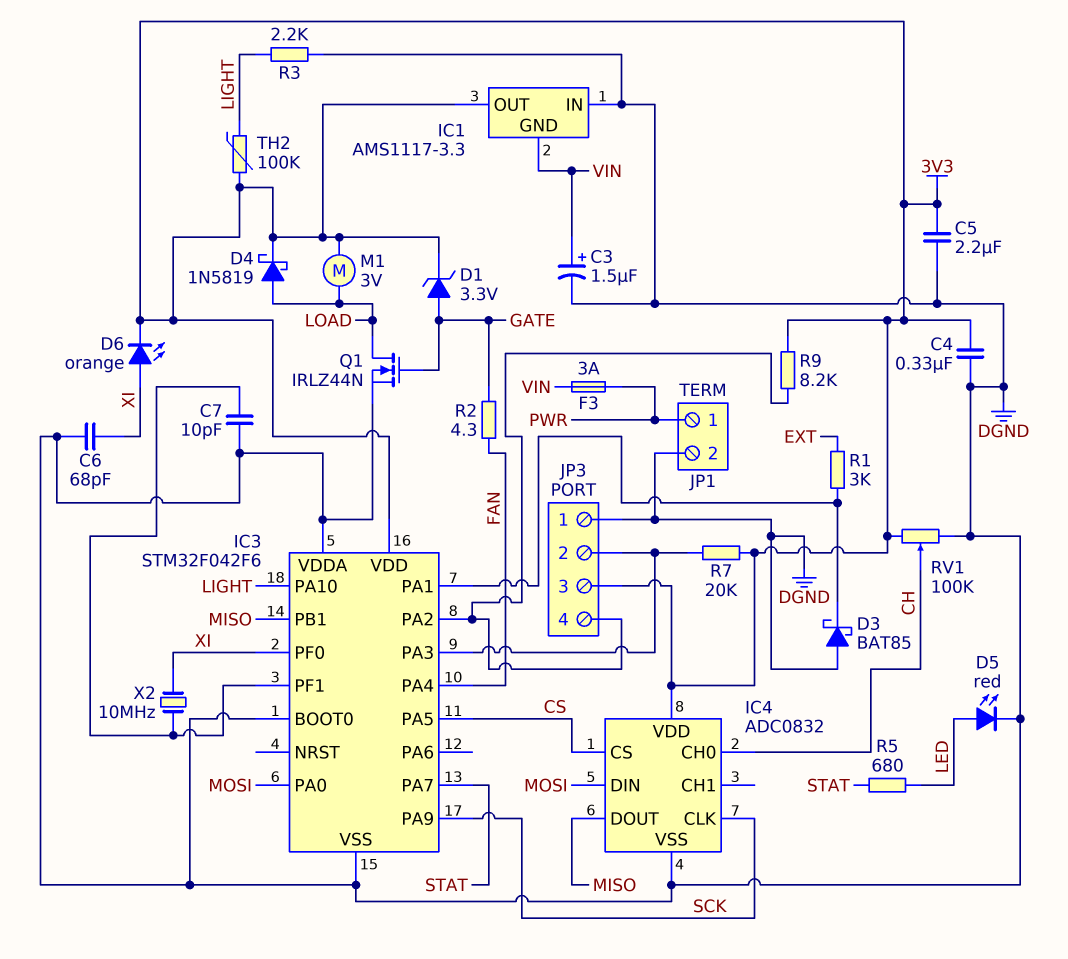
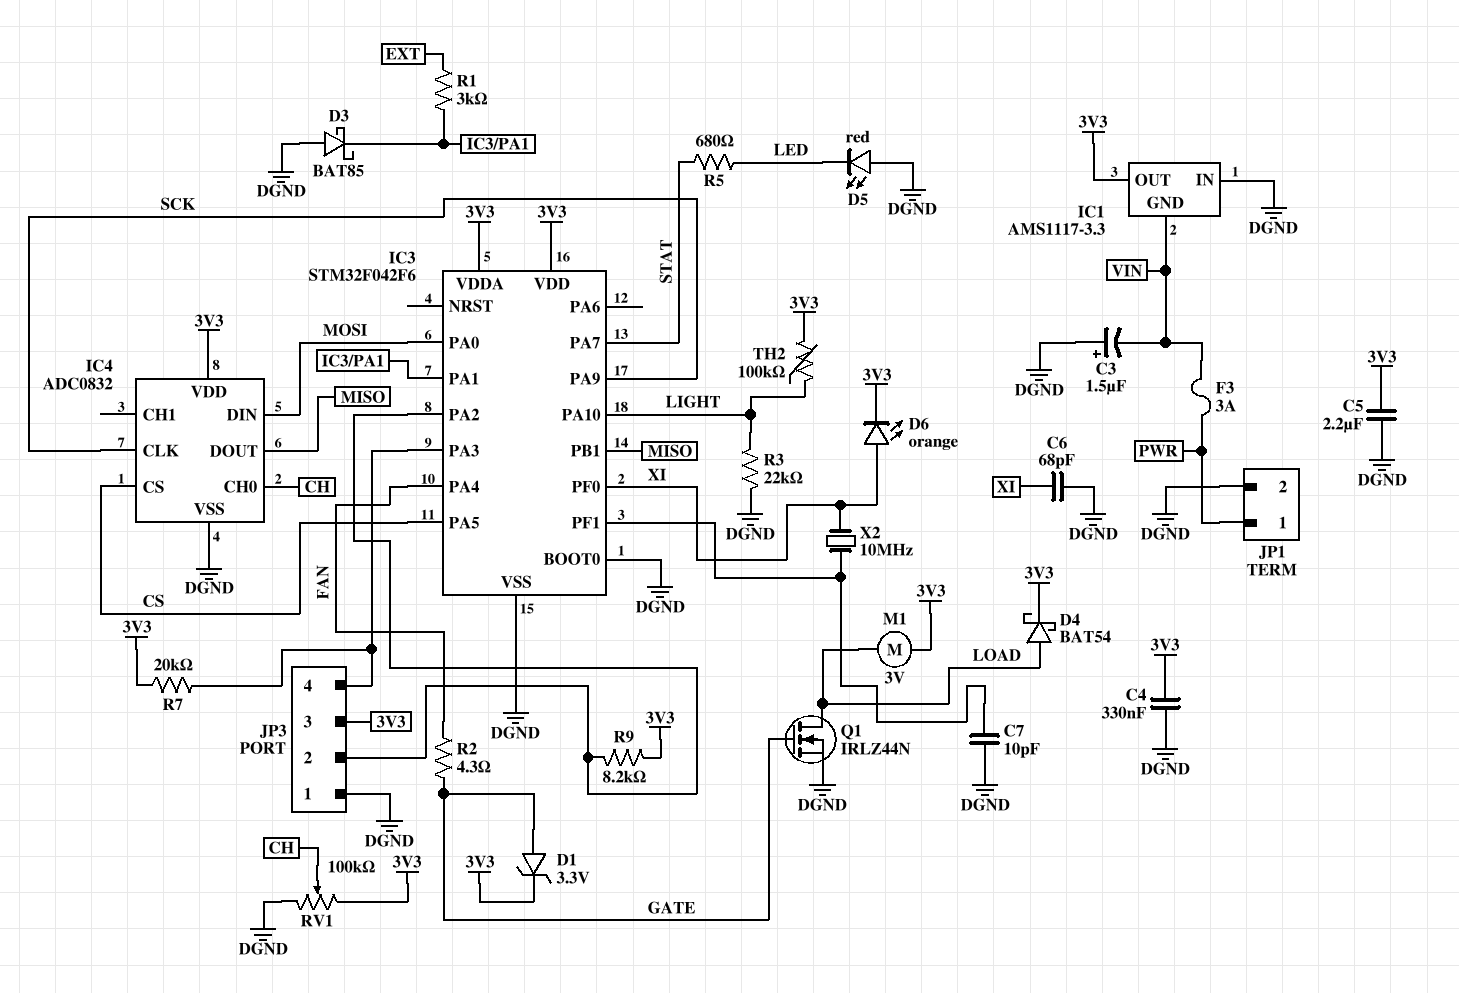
C3: 1.5uF (plus VIN, minus DGND) -> 1.5uF (plus DGND, minus VIN)
D4: schottky 1N5819 (A LOAD, K 3V3) -> schottky BAT54 (A LOAD, K 3V3)
D5: LED red (A LED, K DGND) -> LED red (A DGND, K LED)
IC3 pin VDDA: DGND -> 3V3
JP3 pin 2: IC3/PA3 -> IC3/PA2
JP3 pin 4: IC3/PA2 -> IC3/PA3
R3: 2.2k (DGND, LIGHT) -> 22k (DGND, LIGHT)

